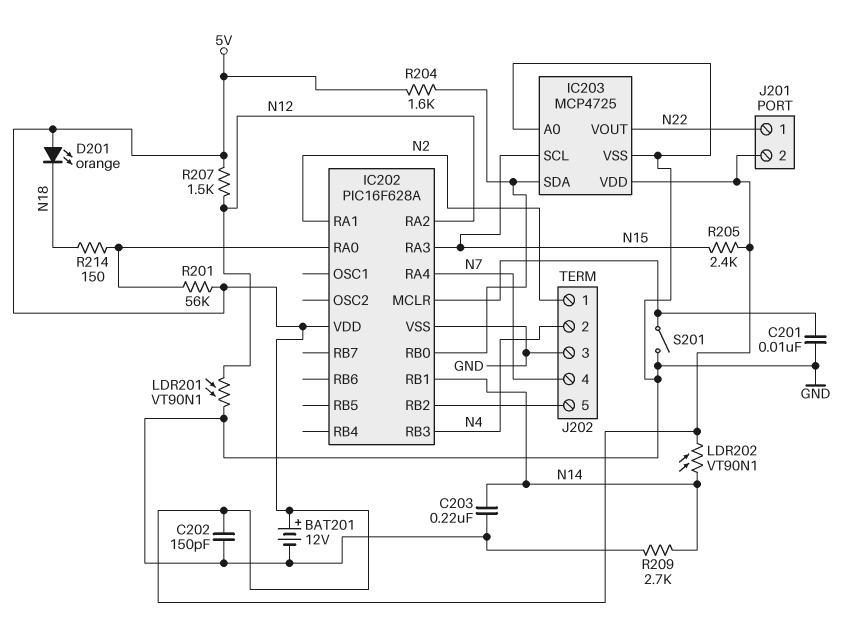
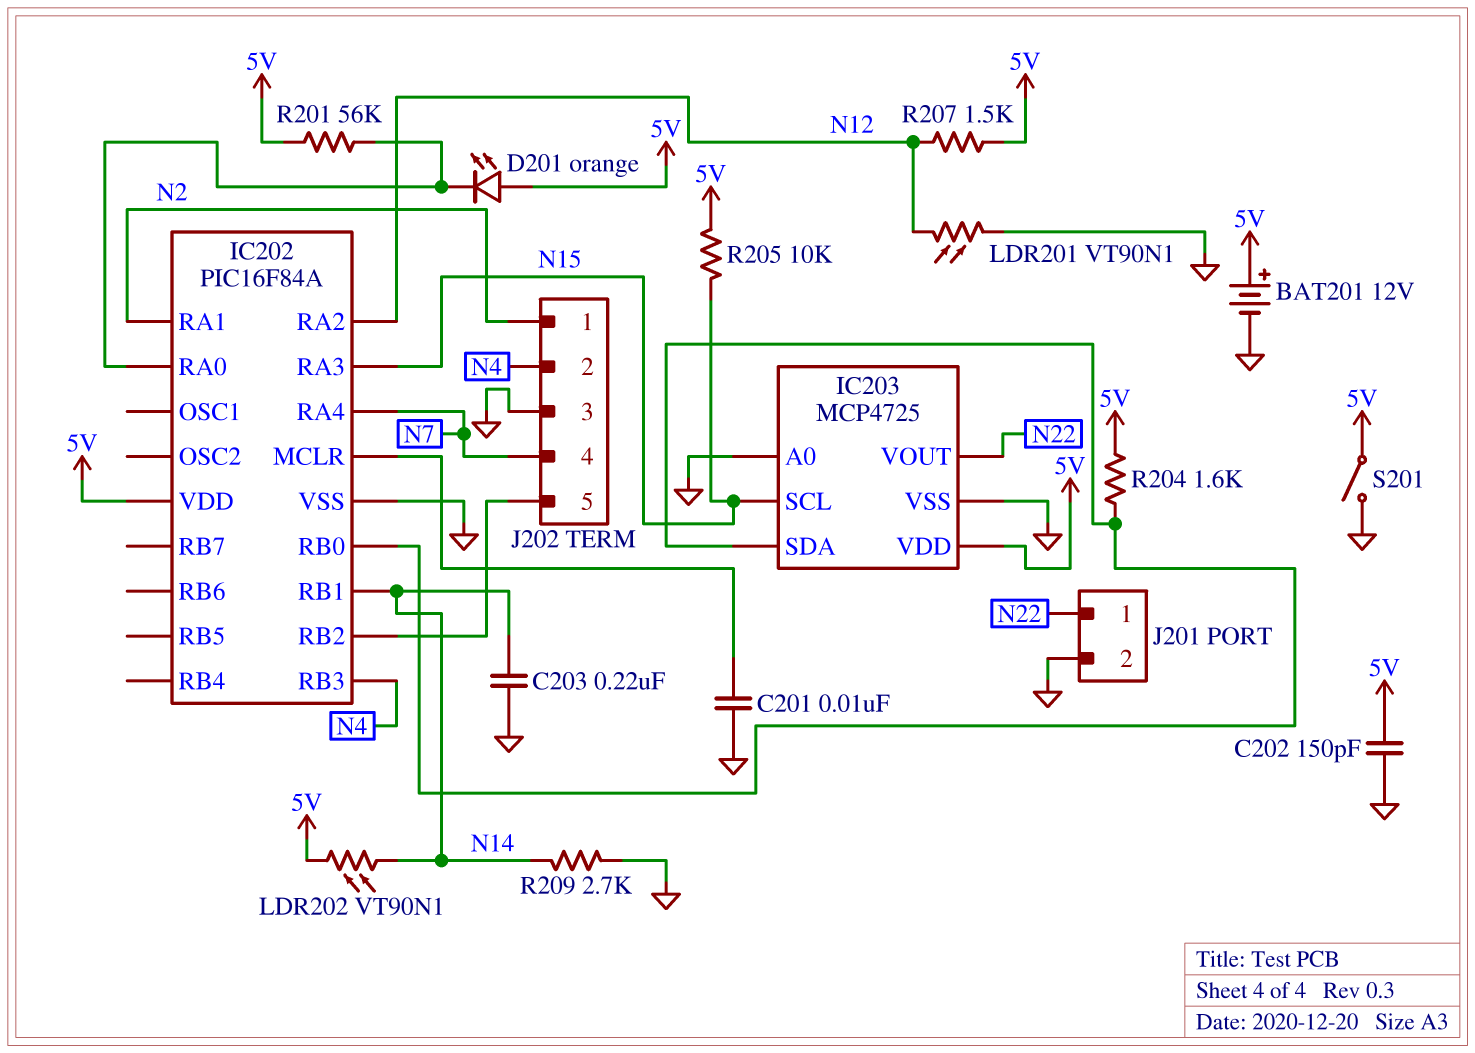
D201: LED orange (A 5V, K N18) -> LED orange (A 5V, K IC202/RA0)
IC202: PIC16F628A -> PIC16F84A
J201 pin 2: 5V -> GND
R205: 2.4k (5V, N15) -> 10k (5V, N15)
R214: 150 (IC202/RA0, N18) -> none
S201: switch (GND, IC202/MCLR) -> switch (5V, GND)

